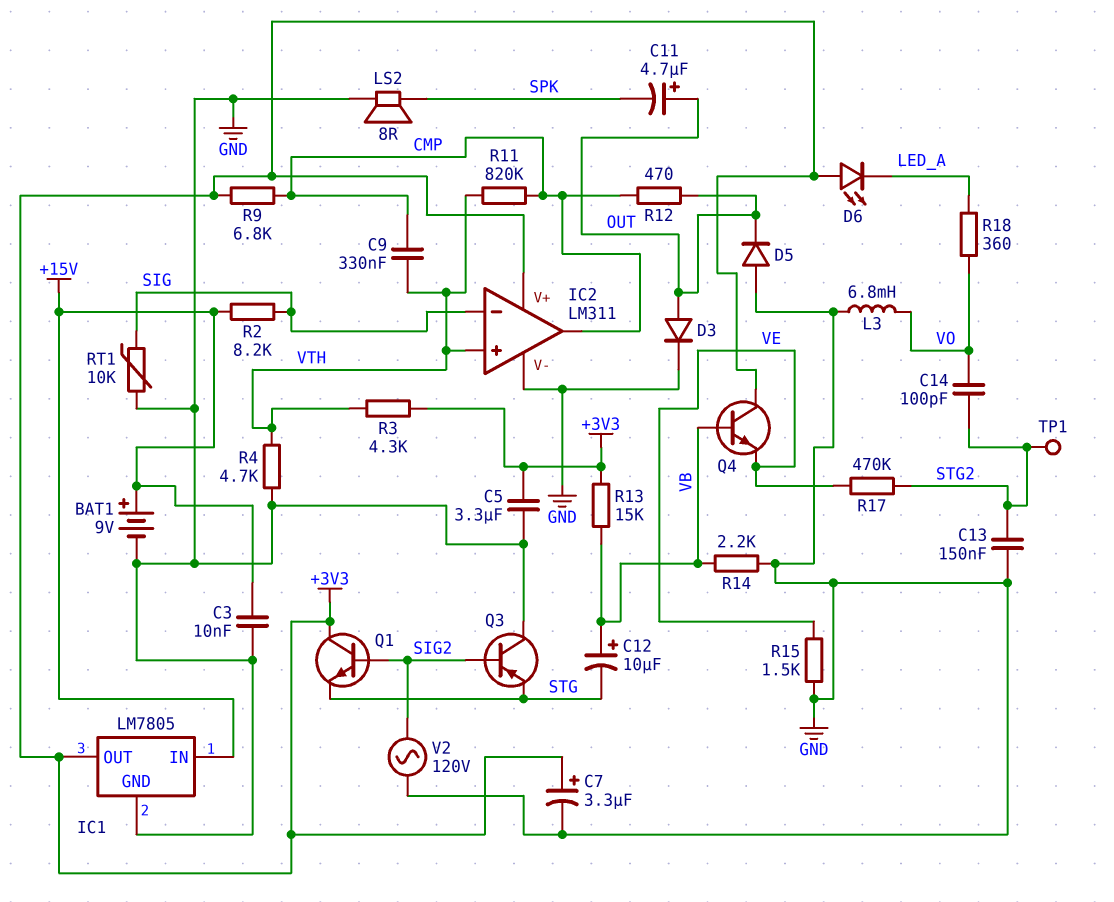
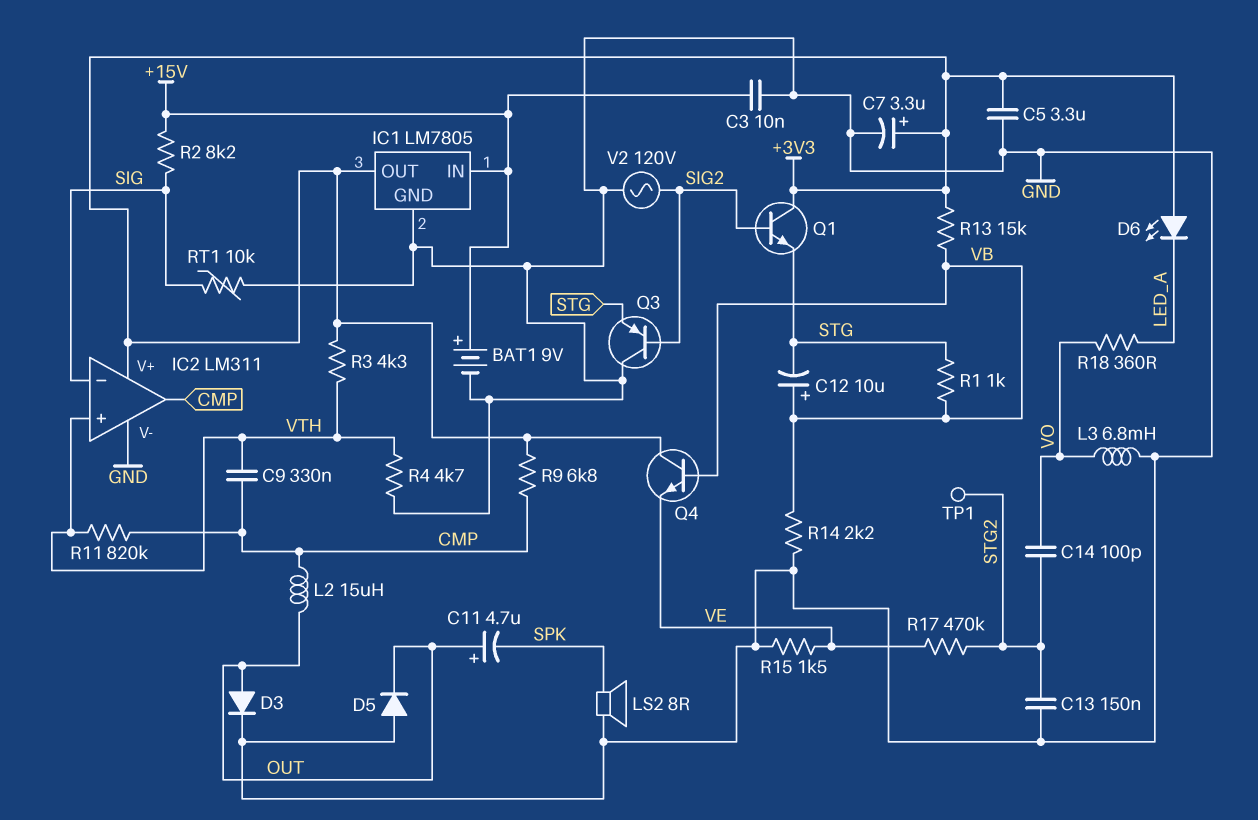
L2: none -> 15uH (CMP, OUT)
R1: none -> 1k (STG, VB)
R12: 470 (CMP, OUT) -> none

